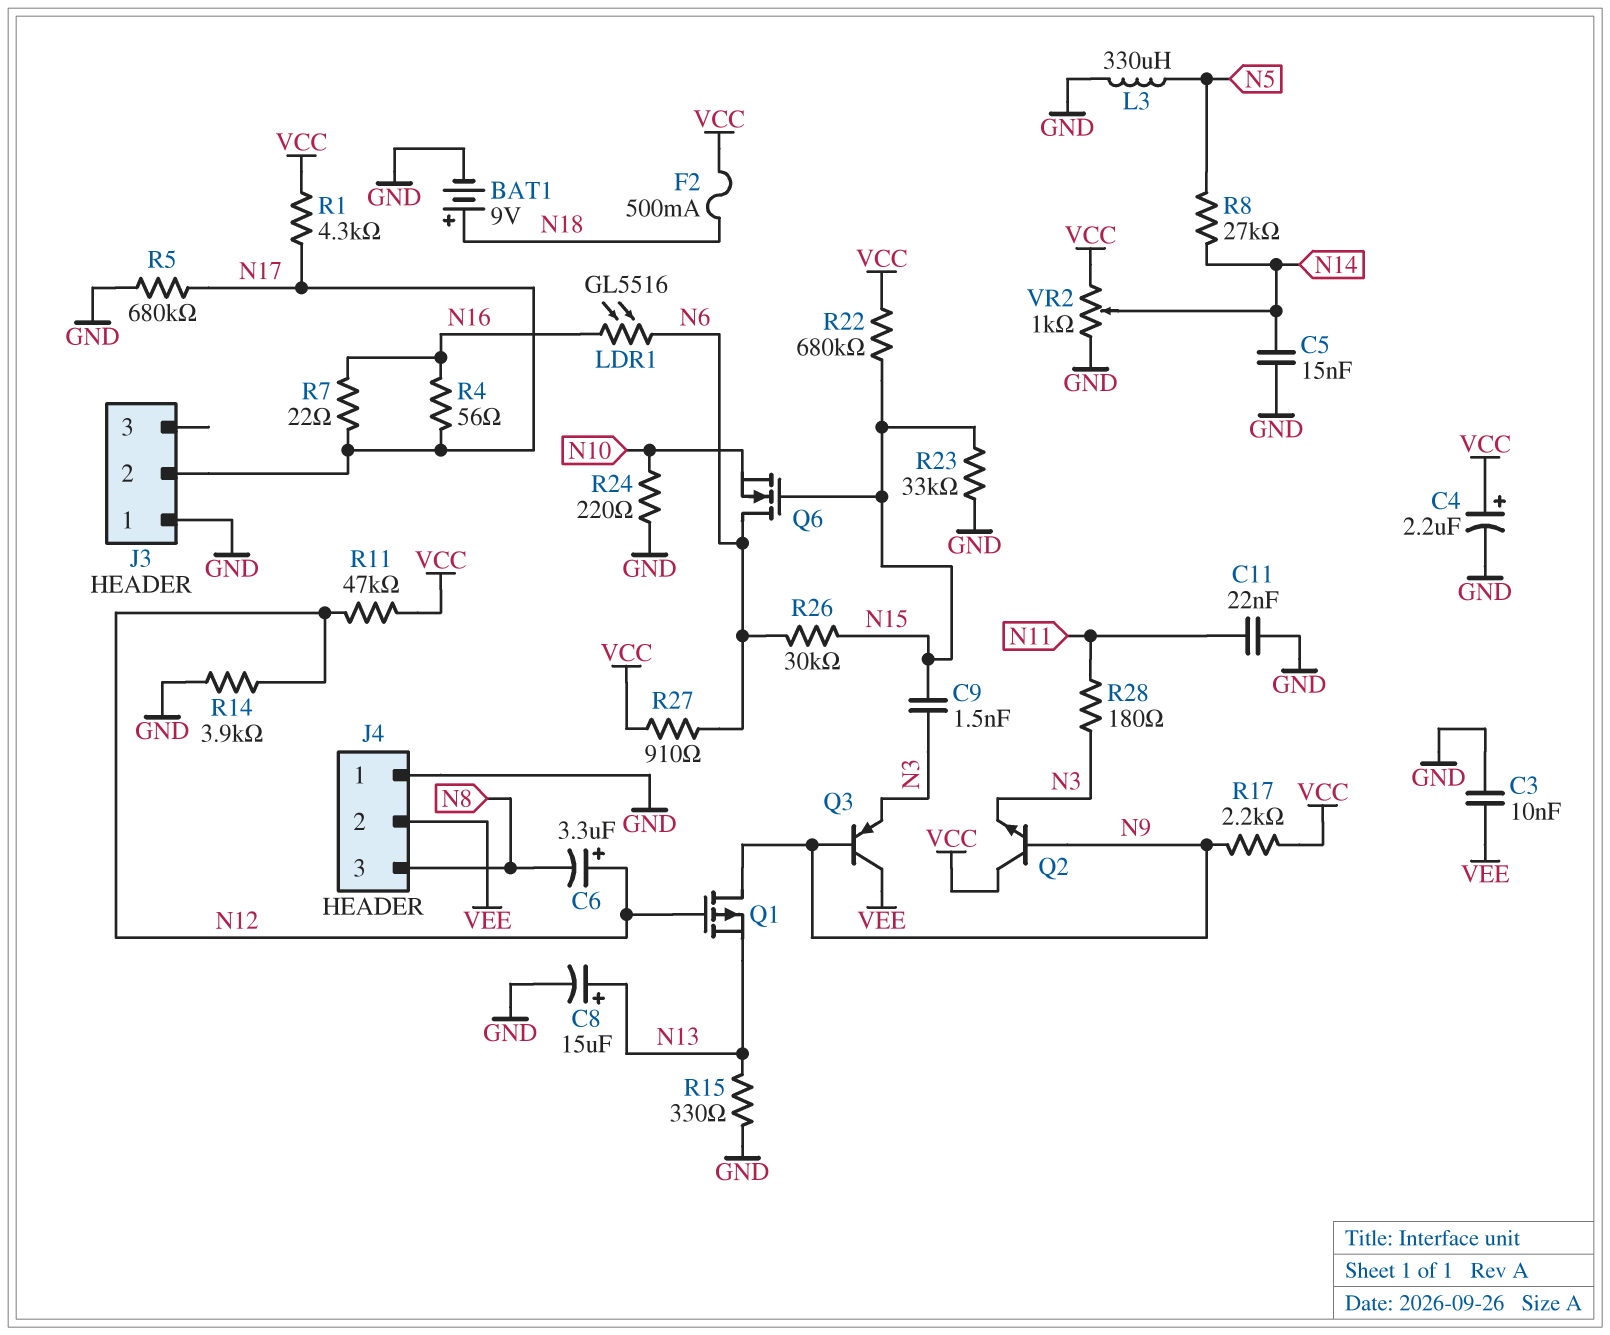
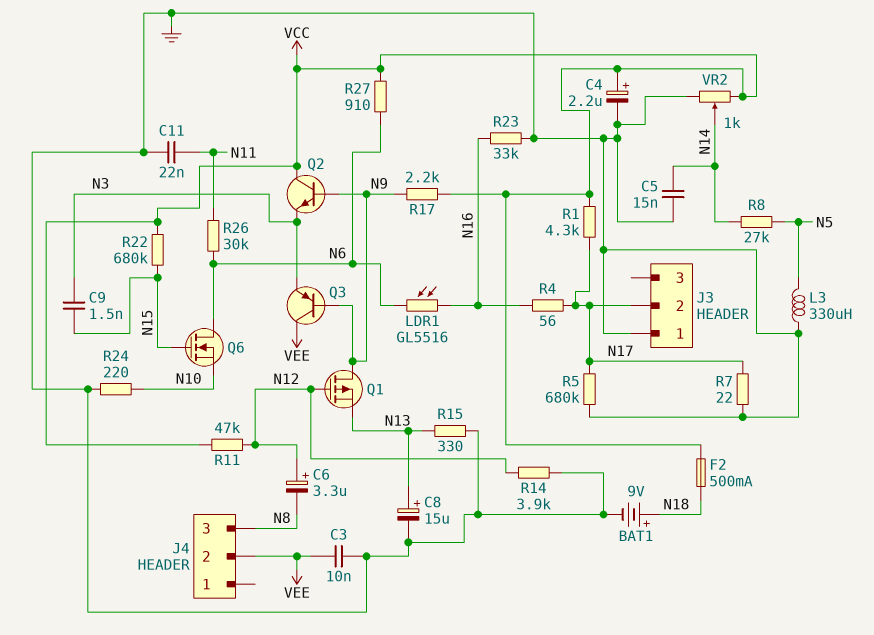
J4 pin 1: GND -> none
R7: 22 (N16, N17) -> 22 (GND, N17)
R23: 33k (GND, N15) -> 33k (GND, N16)
R26: 30k (N6, N15) -> 30k (N6, N11)
R28: 180 (N3, N11) -> none

